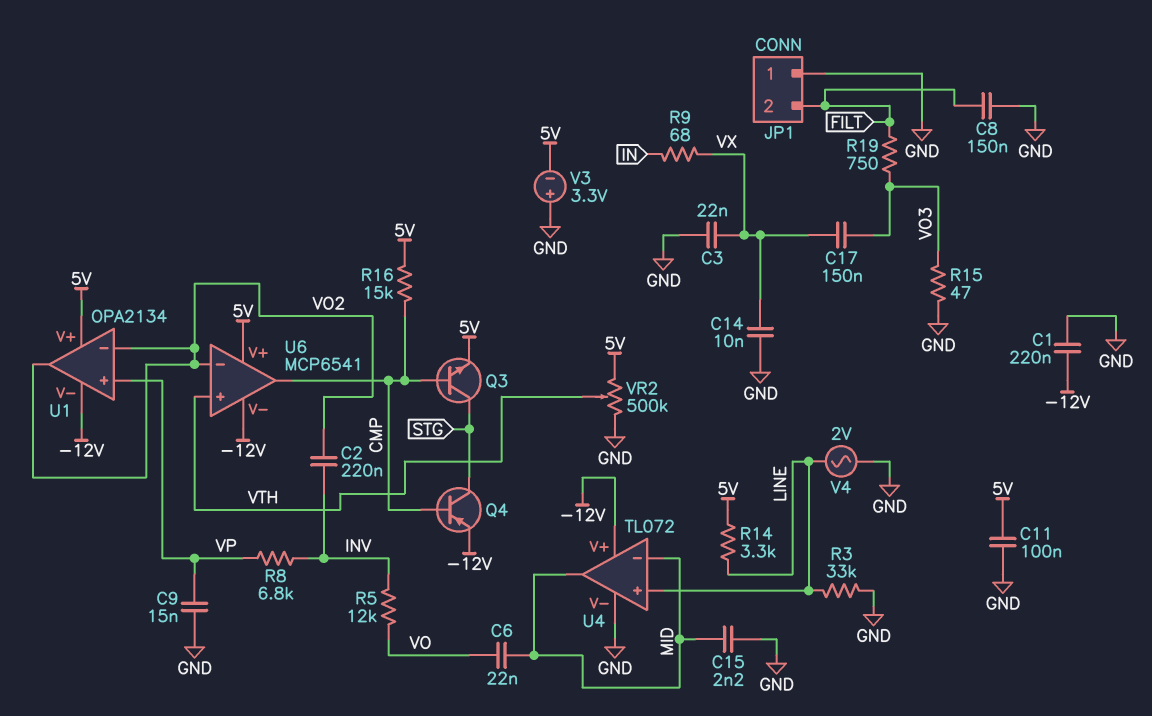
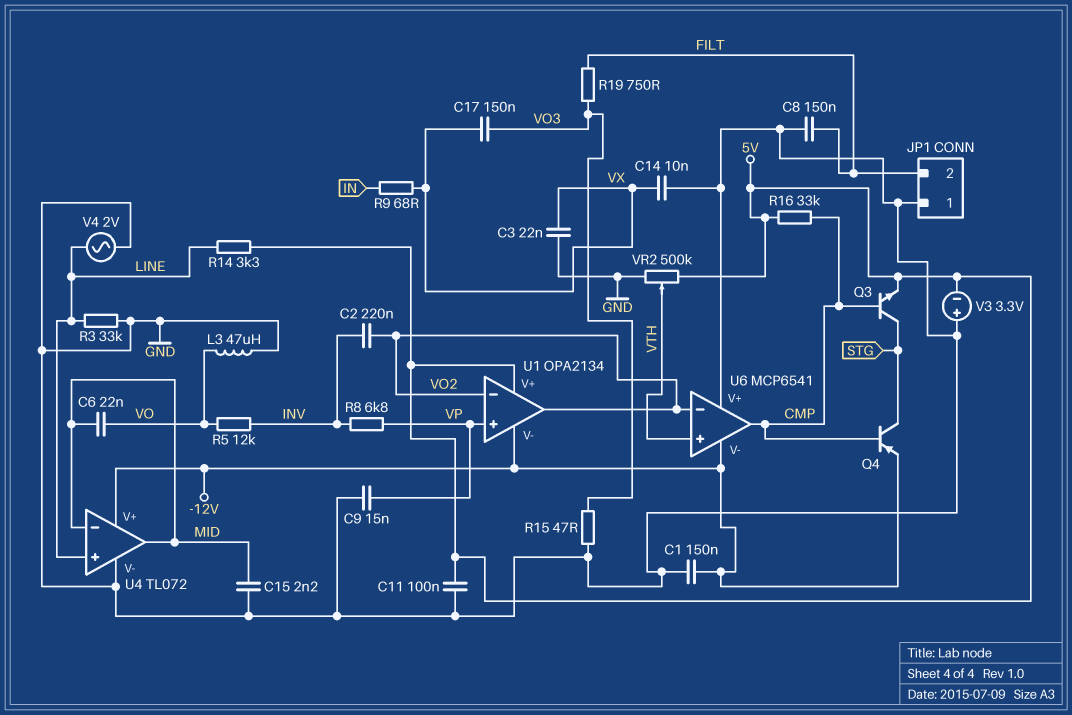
C1: 220nF (-12V, GND) -> 150nF (-12V, GND)
L3: none -> 47uH (GND, VO)
R16: 15k (5V, CMP) -> 33k (5V, CMP)
U6 pin V+: 5V -> GND

